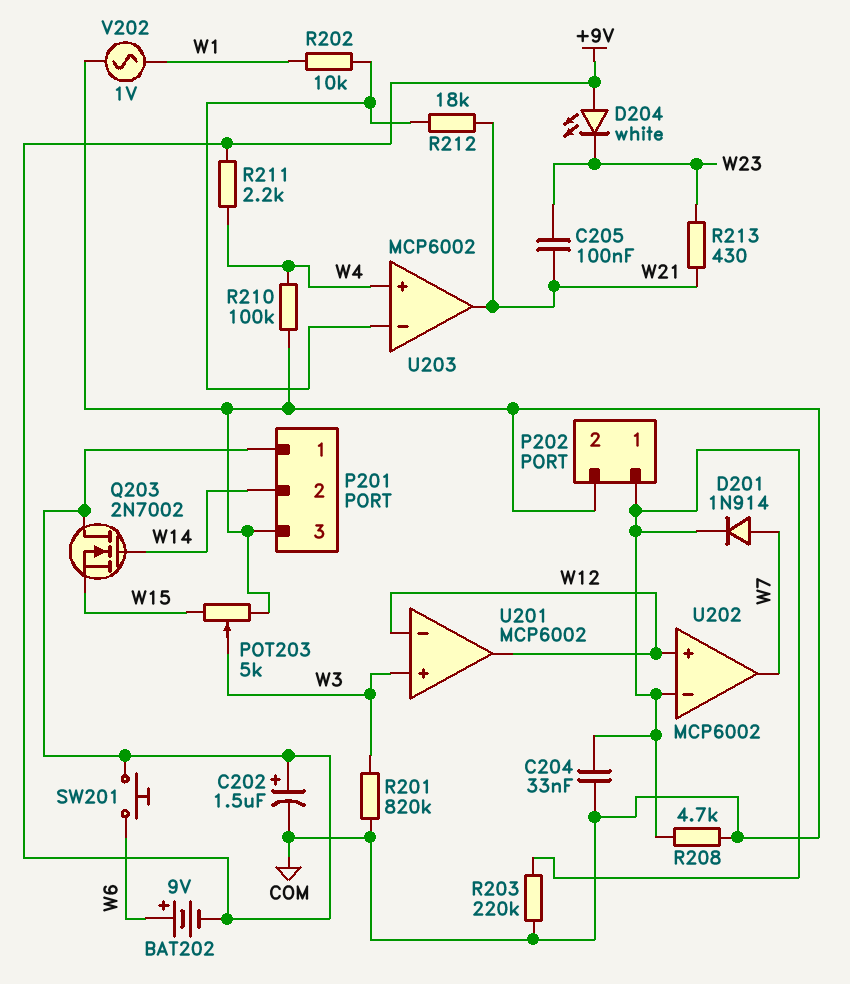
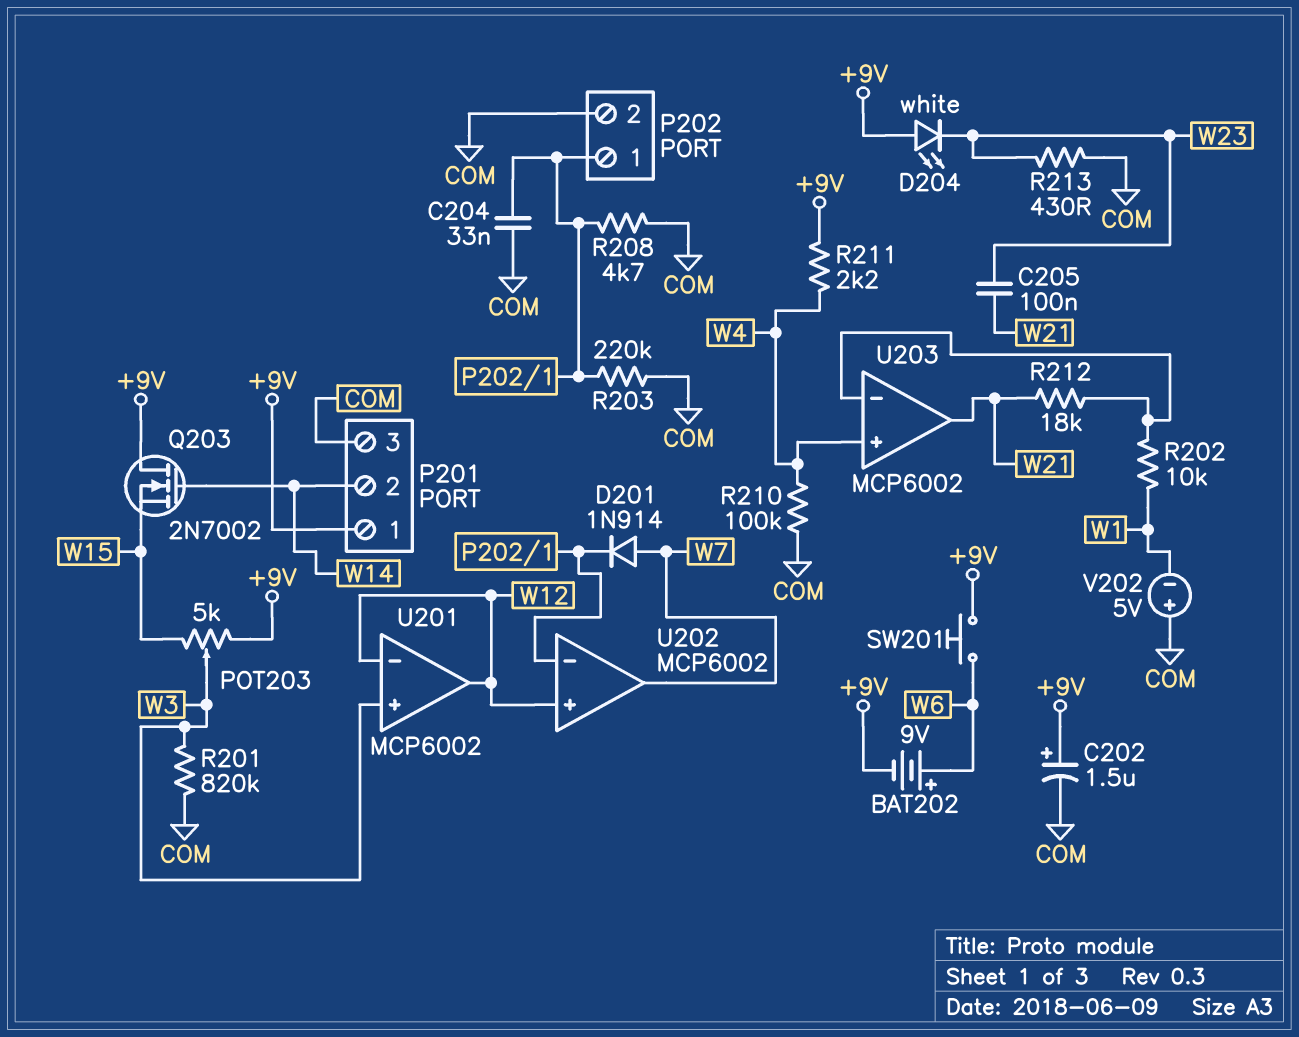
POT203: 5k (COM, W15, wiper W3) -> 5k (+9V, W15, wiper W3)
R213: 430 (W21, W23) -> 430 (COM, W23)
V202: AC 1V (COM, W1) -> 5V (plus COM, minus W1)

